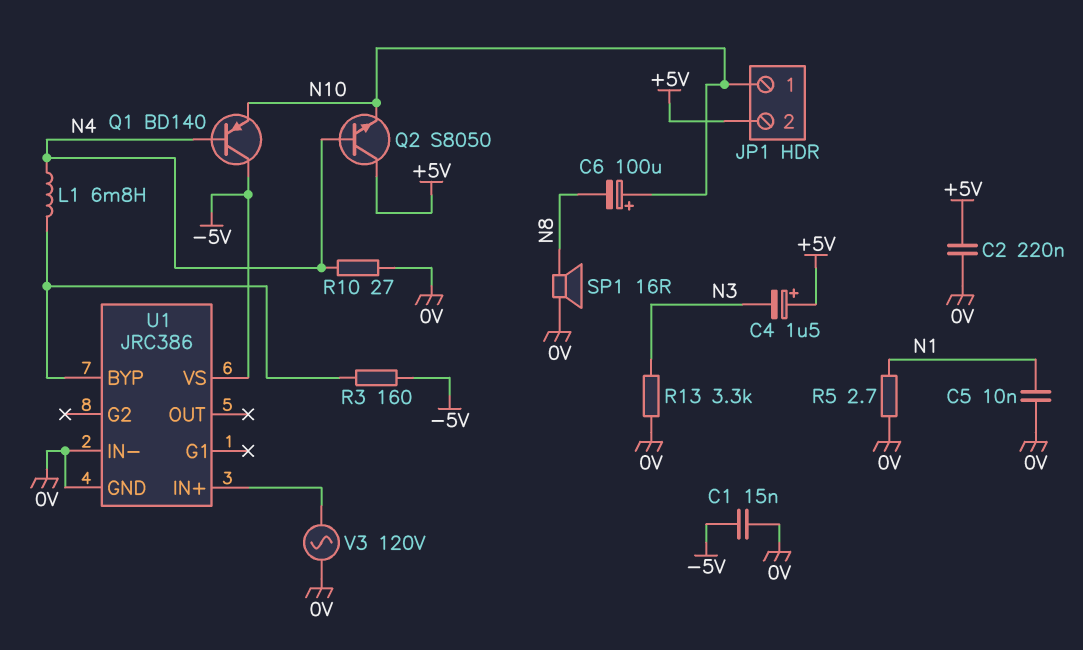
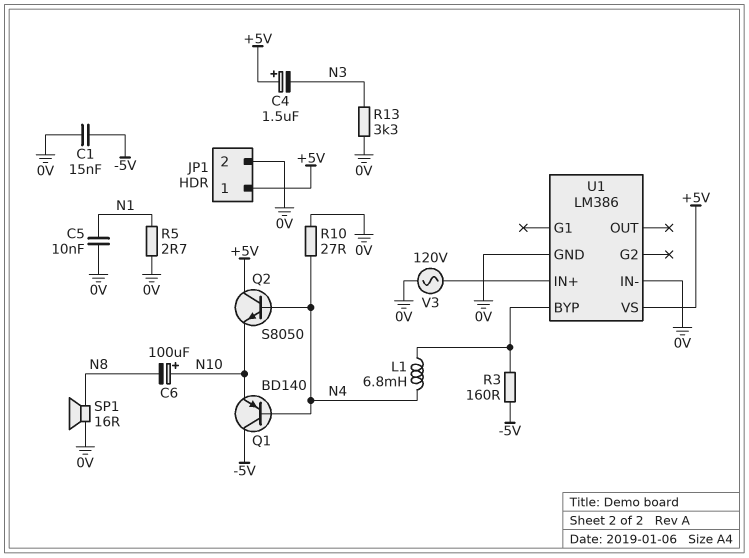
C2: 220nF (+5V, 0V) -> none
JP1 pin 1: N10 -> +5V
JP1 pin 2: +5V -> 0V
U1: JRC386 -> LM386
U1 pin VS: -5V -> +5V

